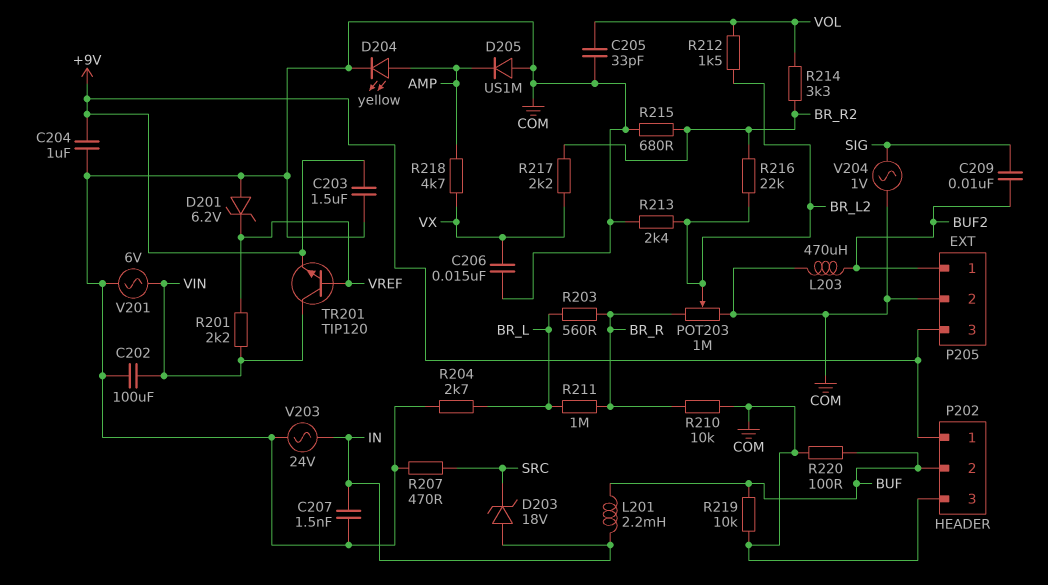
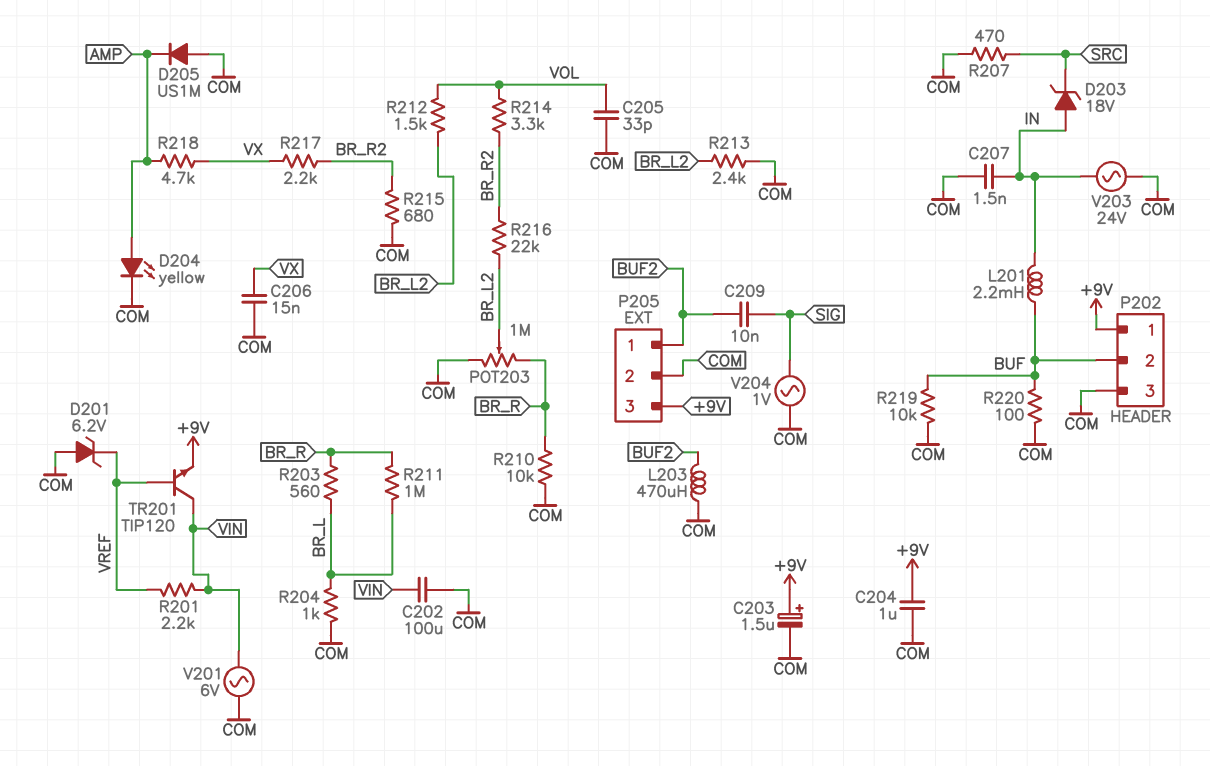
C203: 1.5uF (+9V, COM) -> 1.5uF (plus +9V, minus COM)
R204: 2.7k (BR_L, COM) -> 1k (BR_L, COM)

